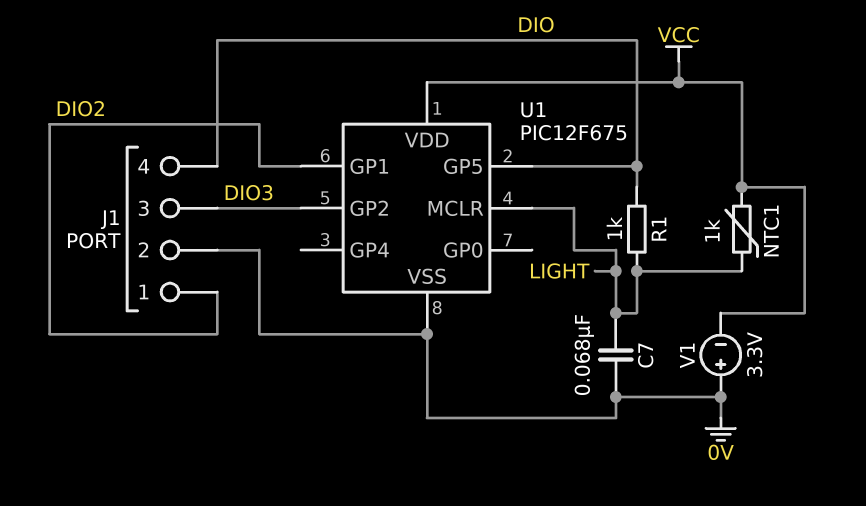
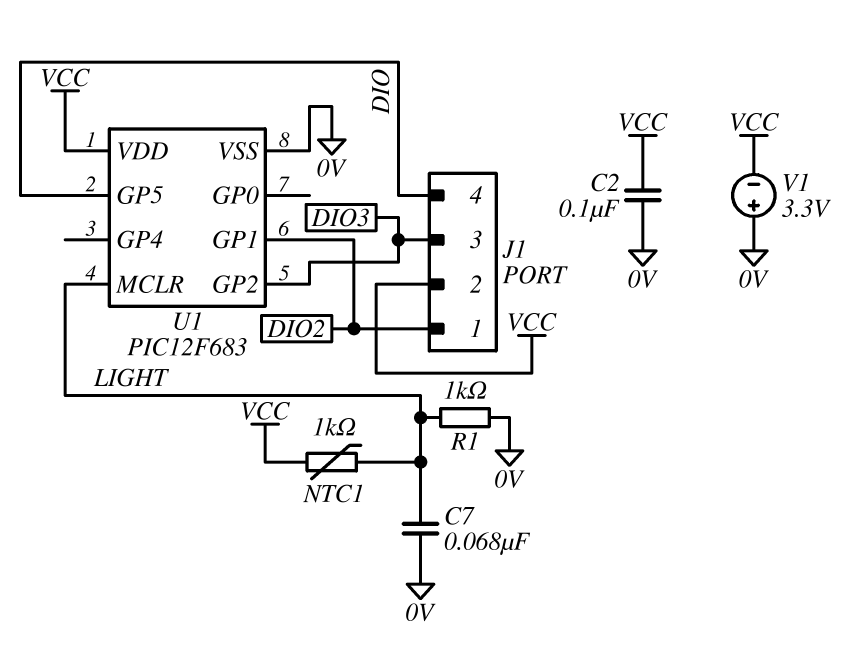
C2: none -> 100nF (0V, VCC)
J1 pin 2: 0V -> VCC
R1: 1k (DIO, LIGHT) -> 1k (0V, LIGHT)
U1: PIC12F675 -> PIC12F683

